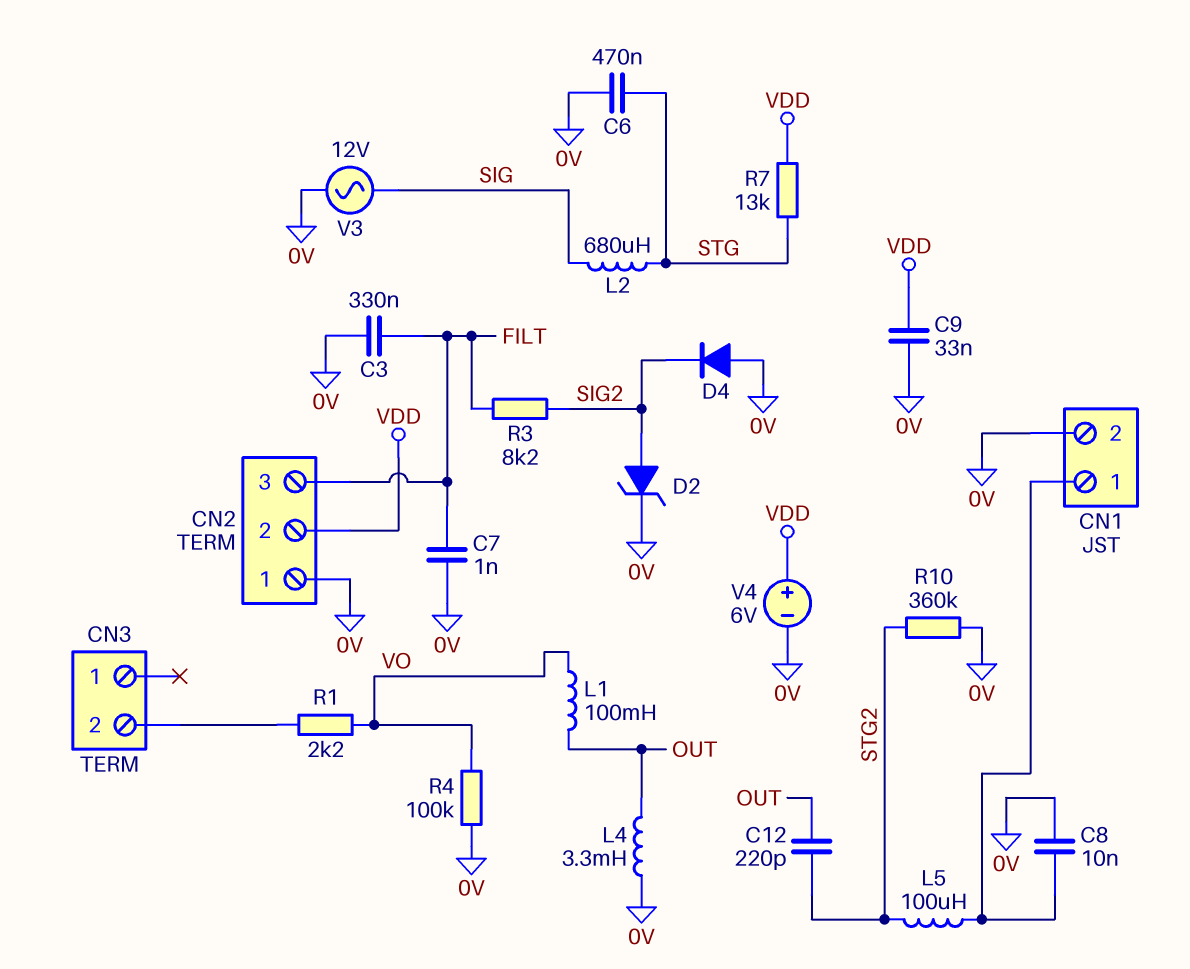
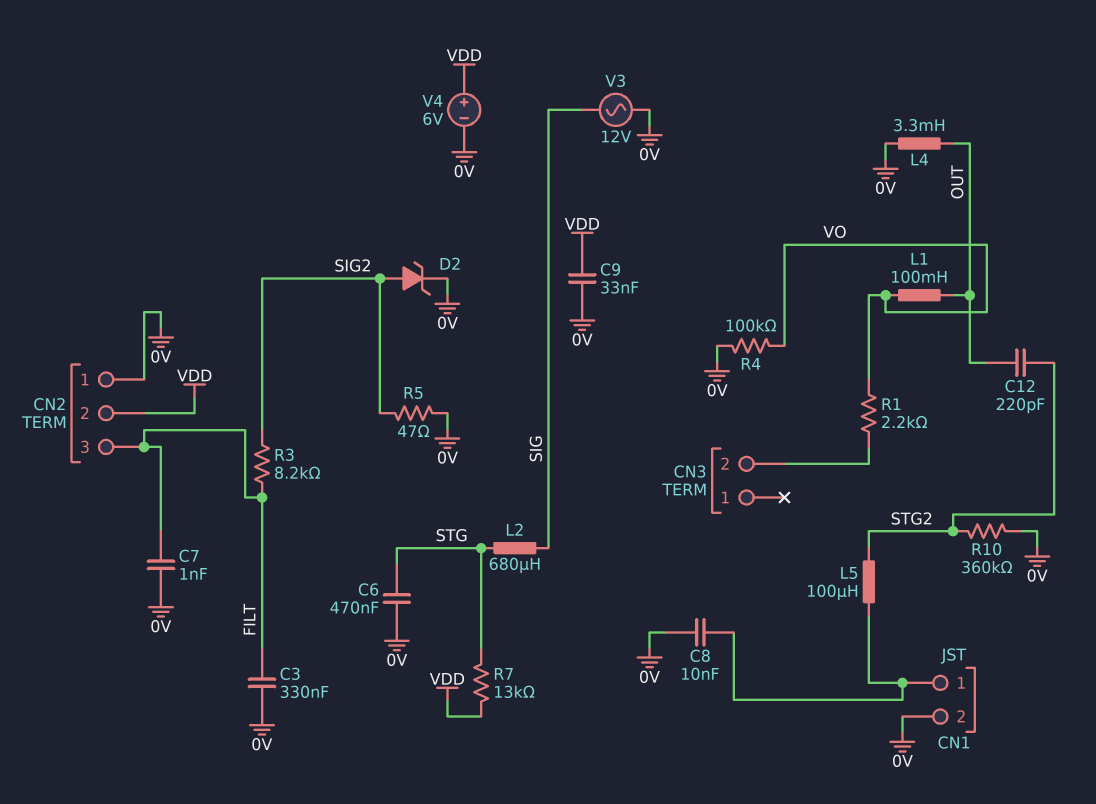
D4: diode (A 0V, K SIG2) -> none
R5: none -> 47 (0V, SIG2)

